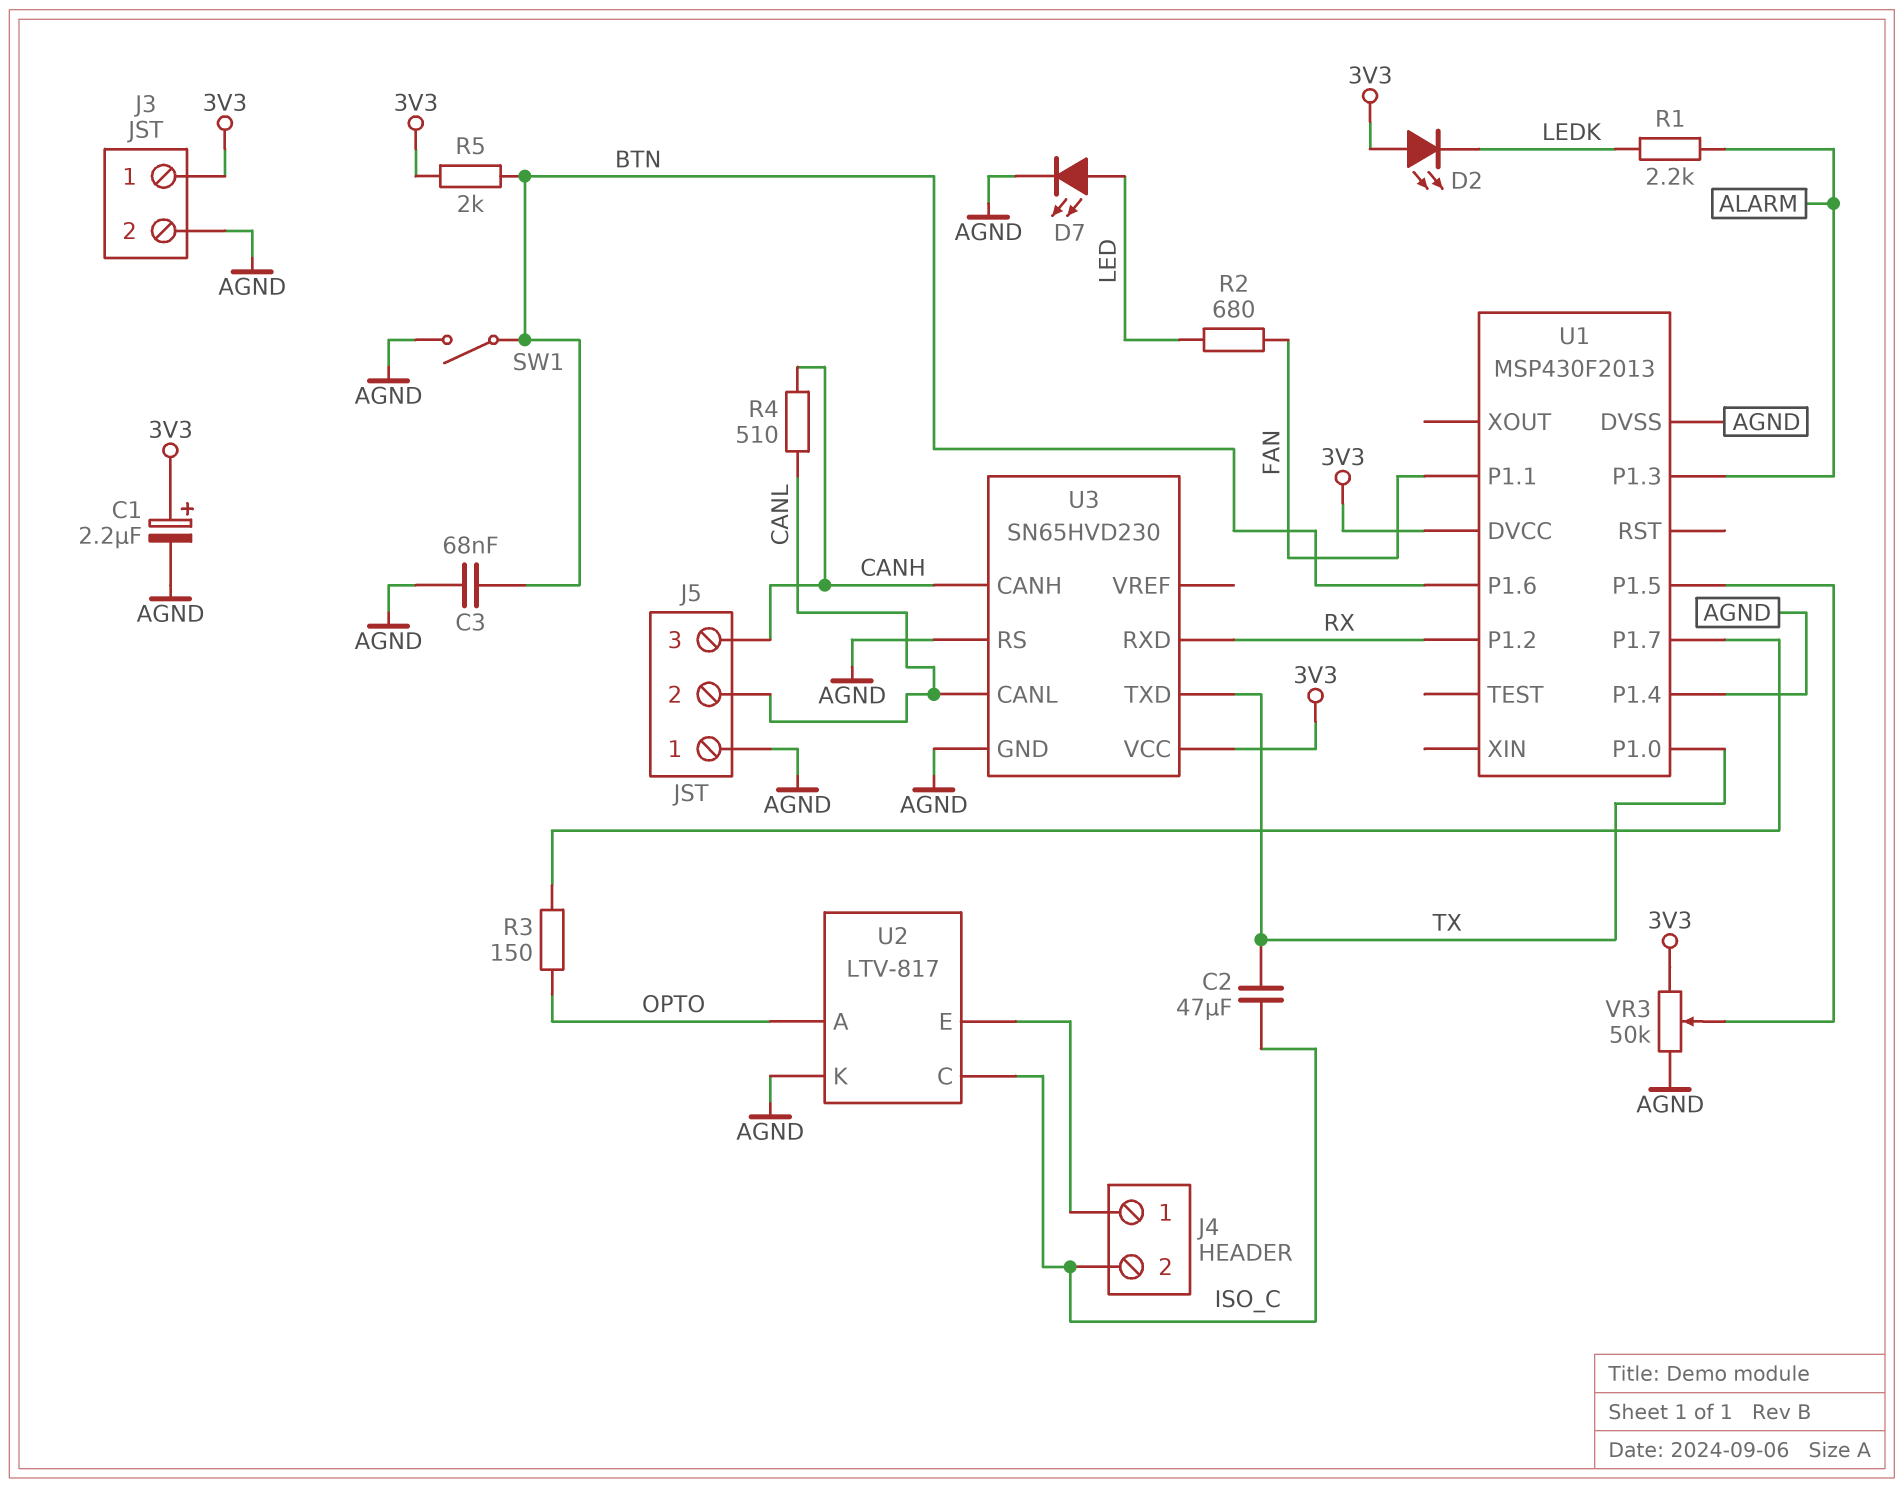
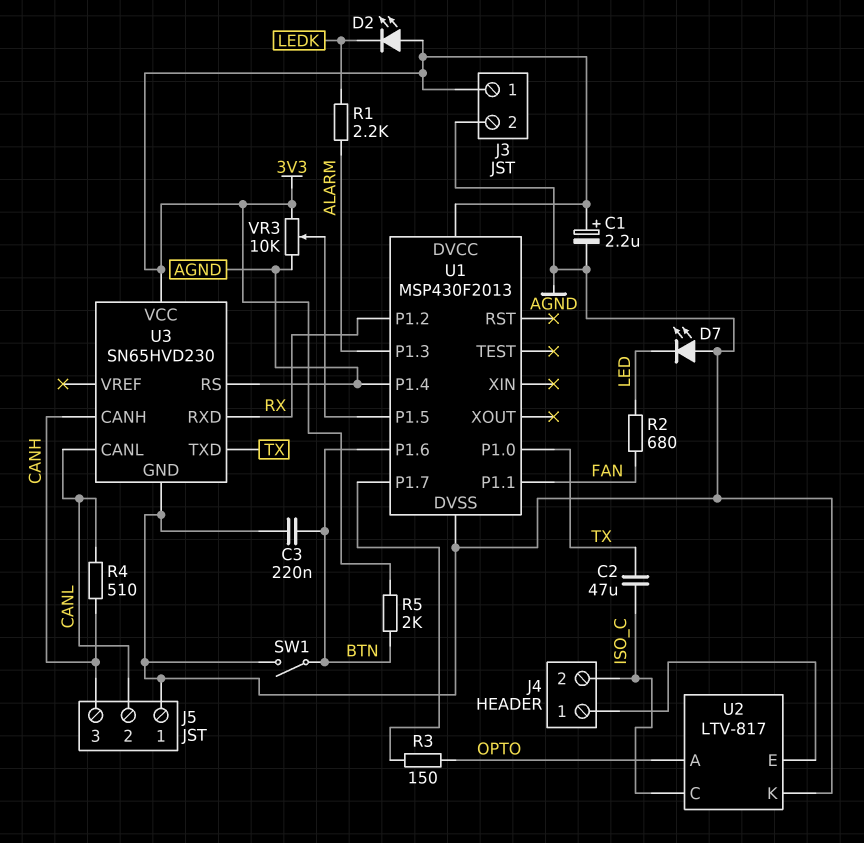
C3: 68nF (AGND, BTN) -> 220nF (AGND, BTN)
D7: LED (A LED, K AGND) -> LED (A AGND, K LED)
VR3: 50k (3V3, AGND, wiper U1/P1.5) -> 10k (3V3, AGND, wiper U1/P1.5)

